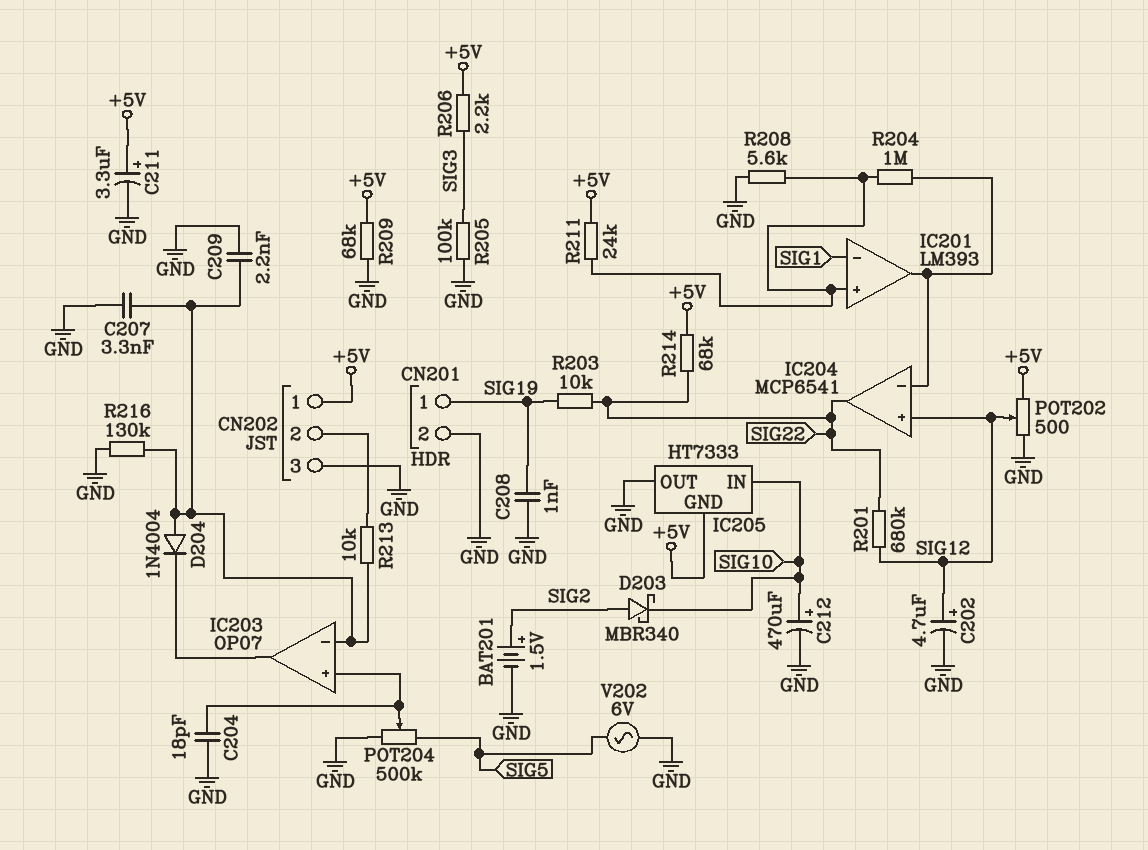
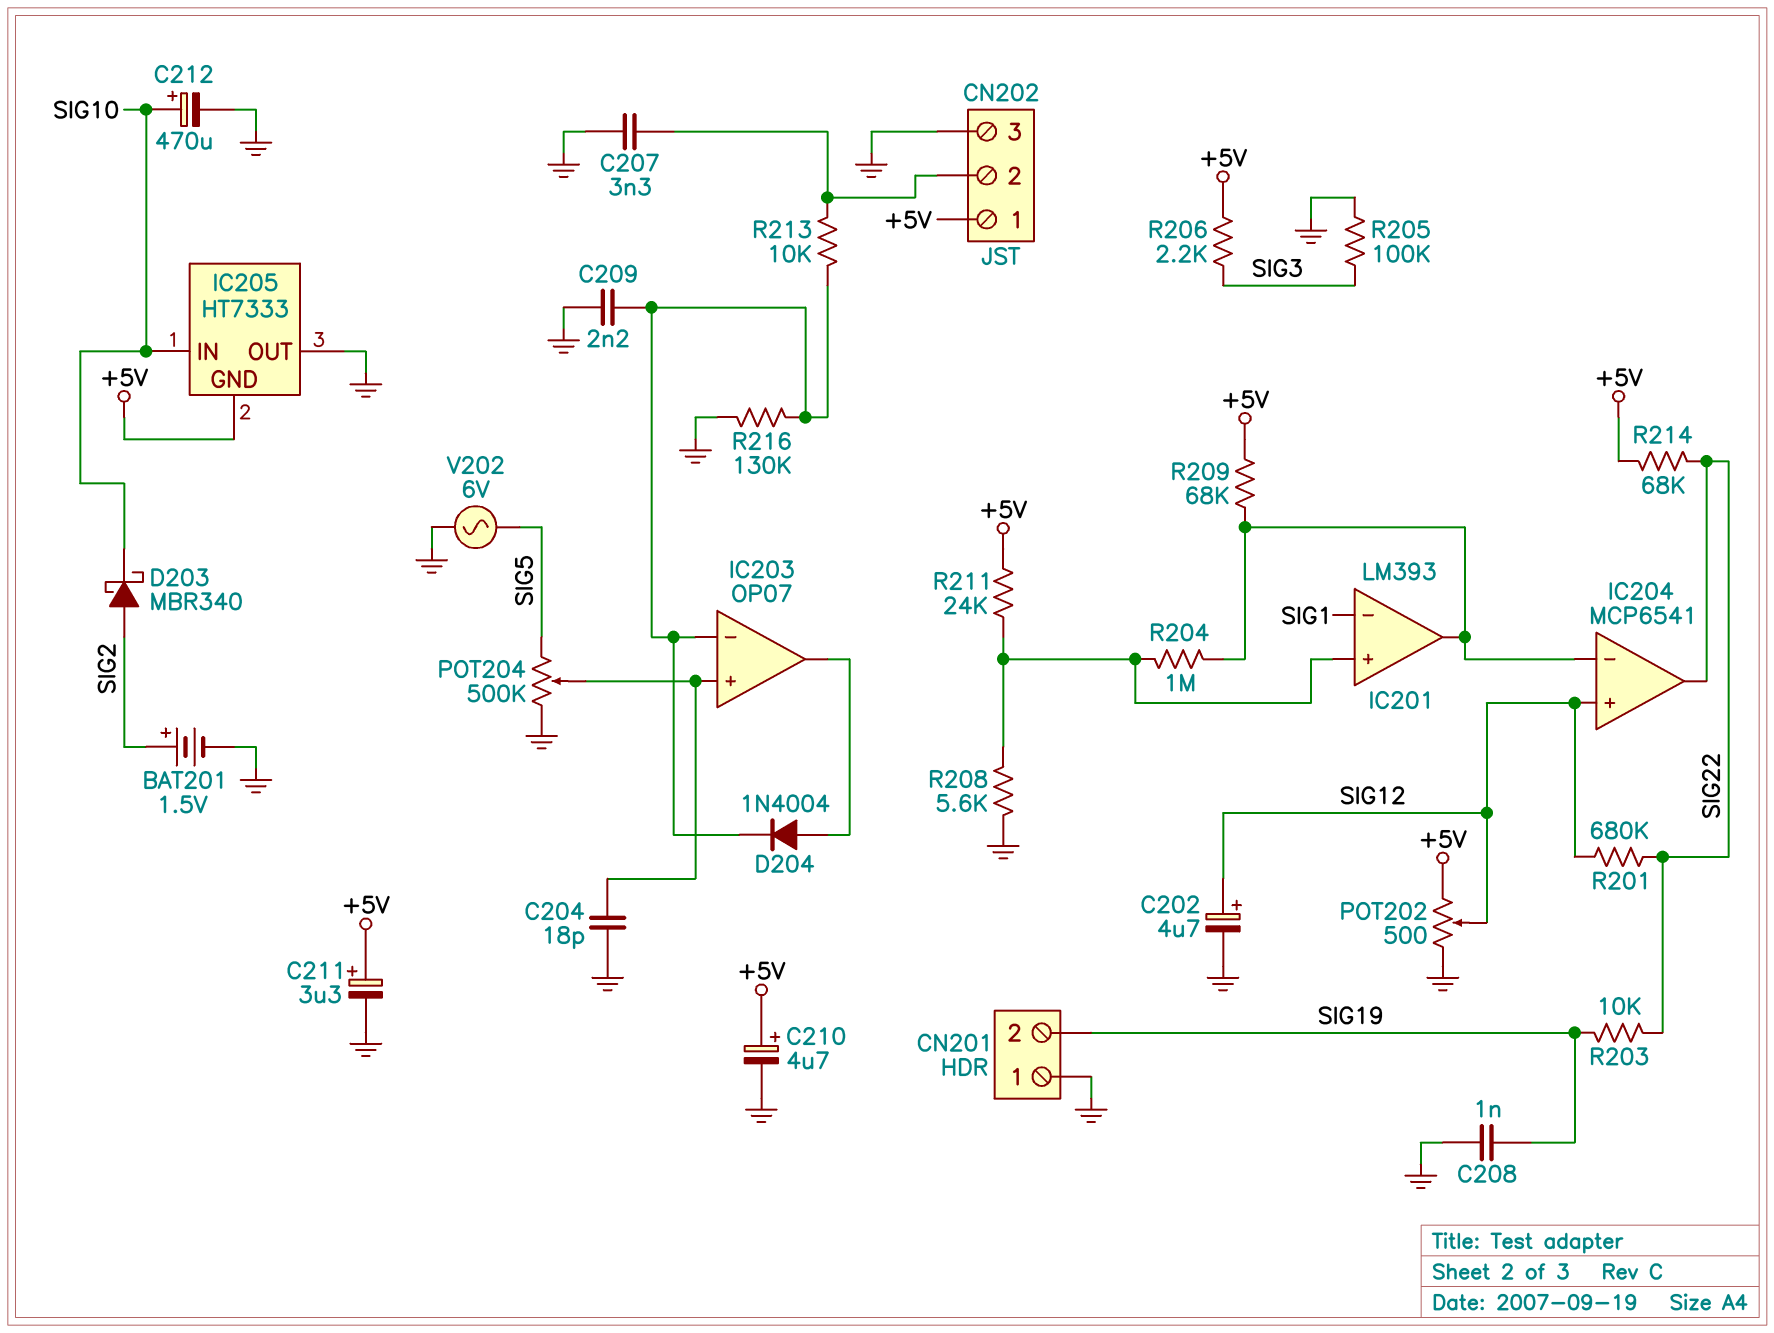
C207: 3.3nF (GND, IC203/in-) -> 3.3nF (CN202/2, GND)
C210: none -> 4.7uF (plus +5V, minus GND)
CN201 pin 1: SIG19 -> GND
CN201 pin 2: GND -> SIG19
D204: diode 1N4004 (A IC203/in-, K IC203/out) -> diode 1N4004 (A IC203/out, K IC203/in-)
R209: 68k (+5V, GND) -> 68k (+5V, IC201/out)

